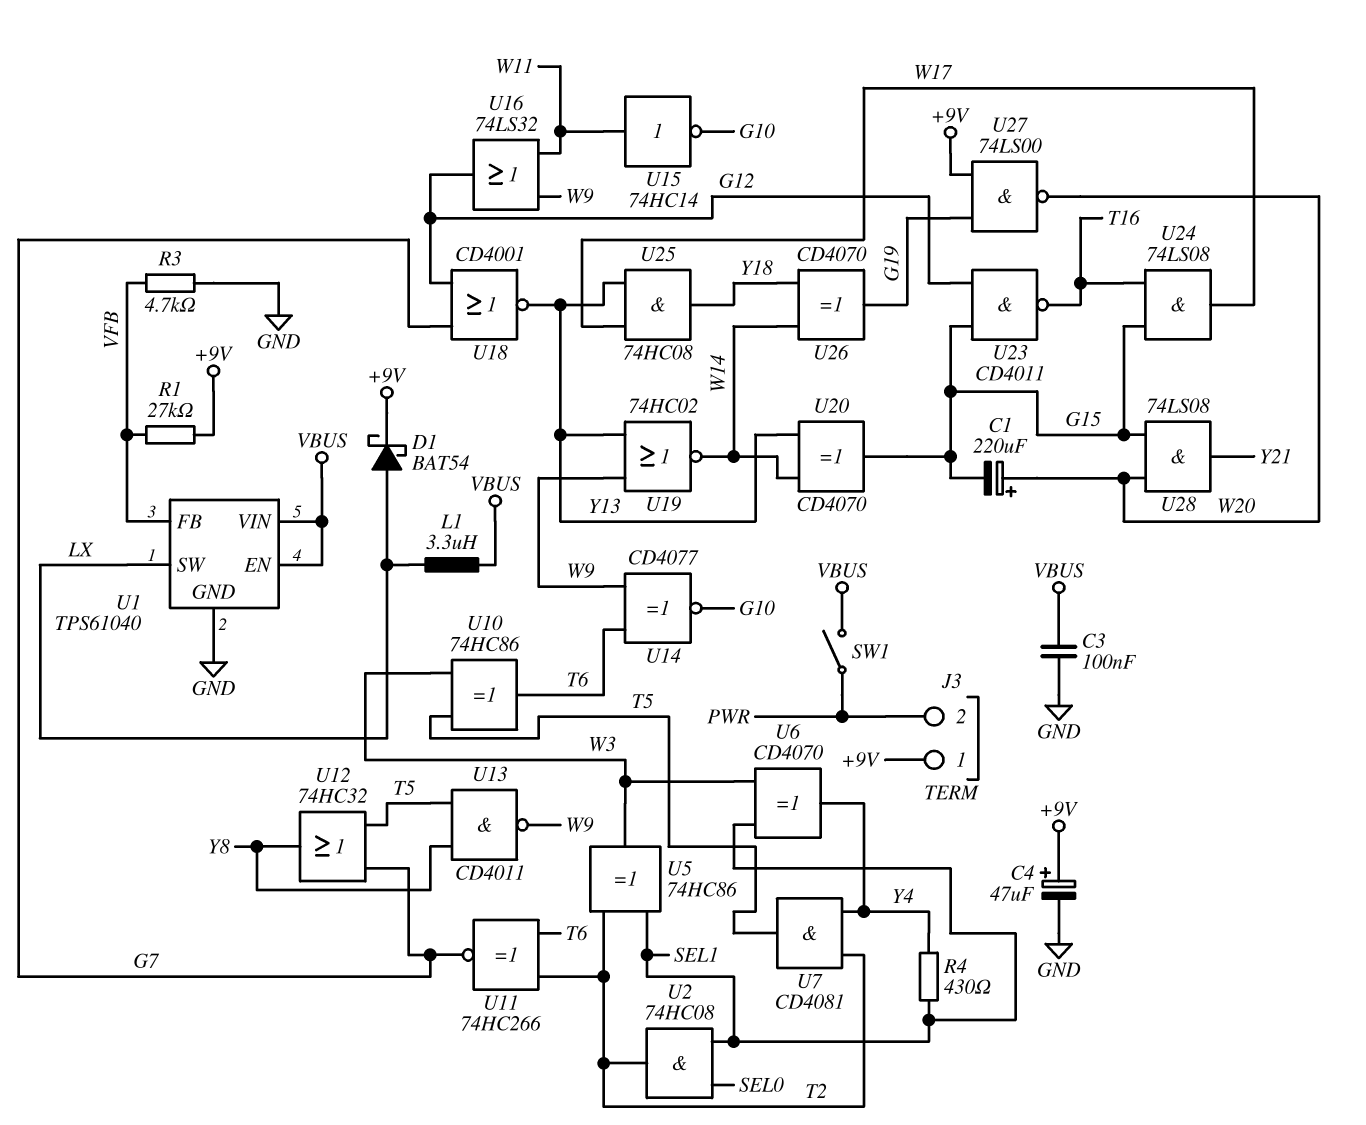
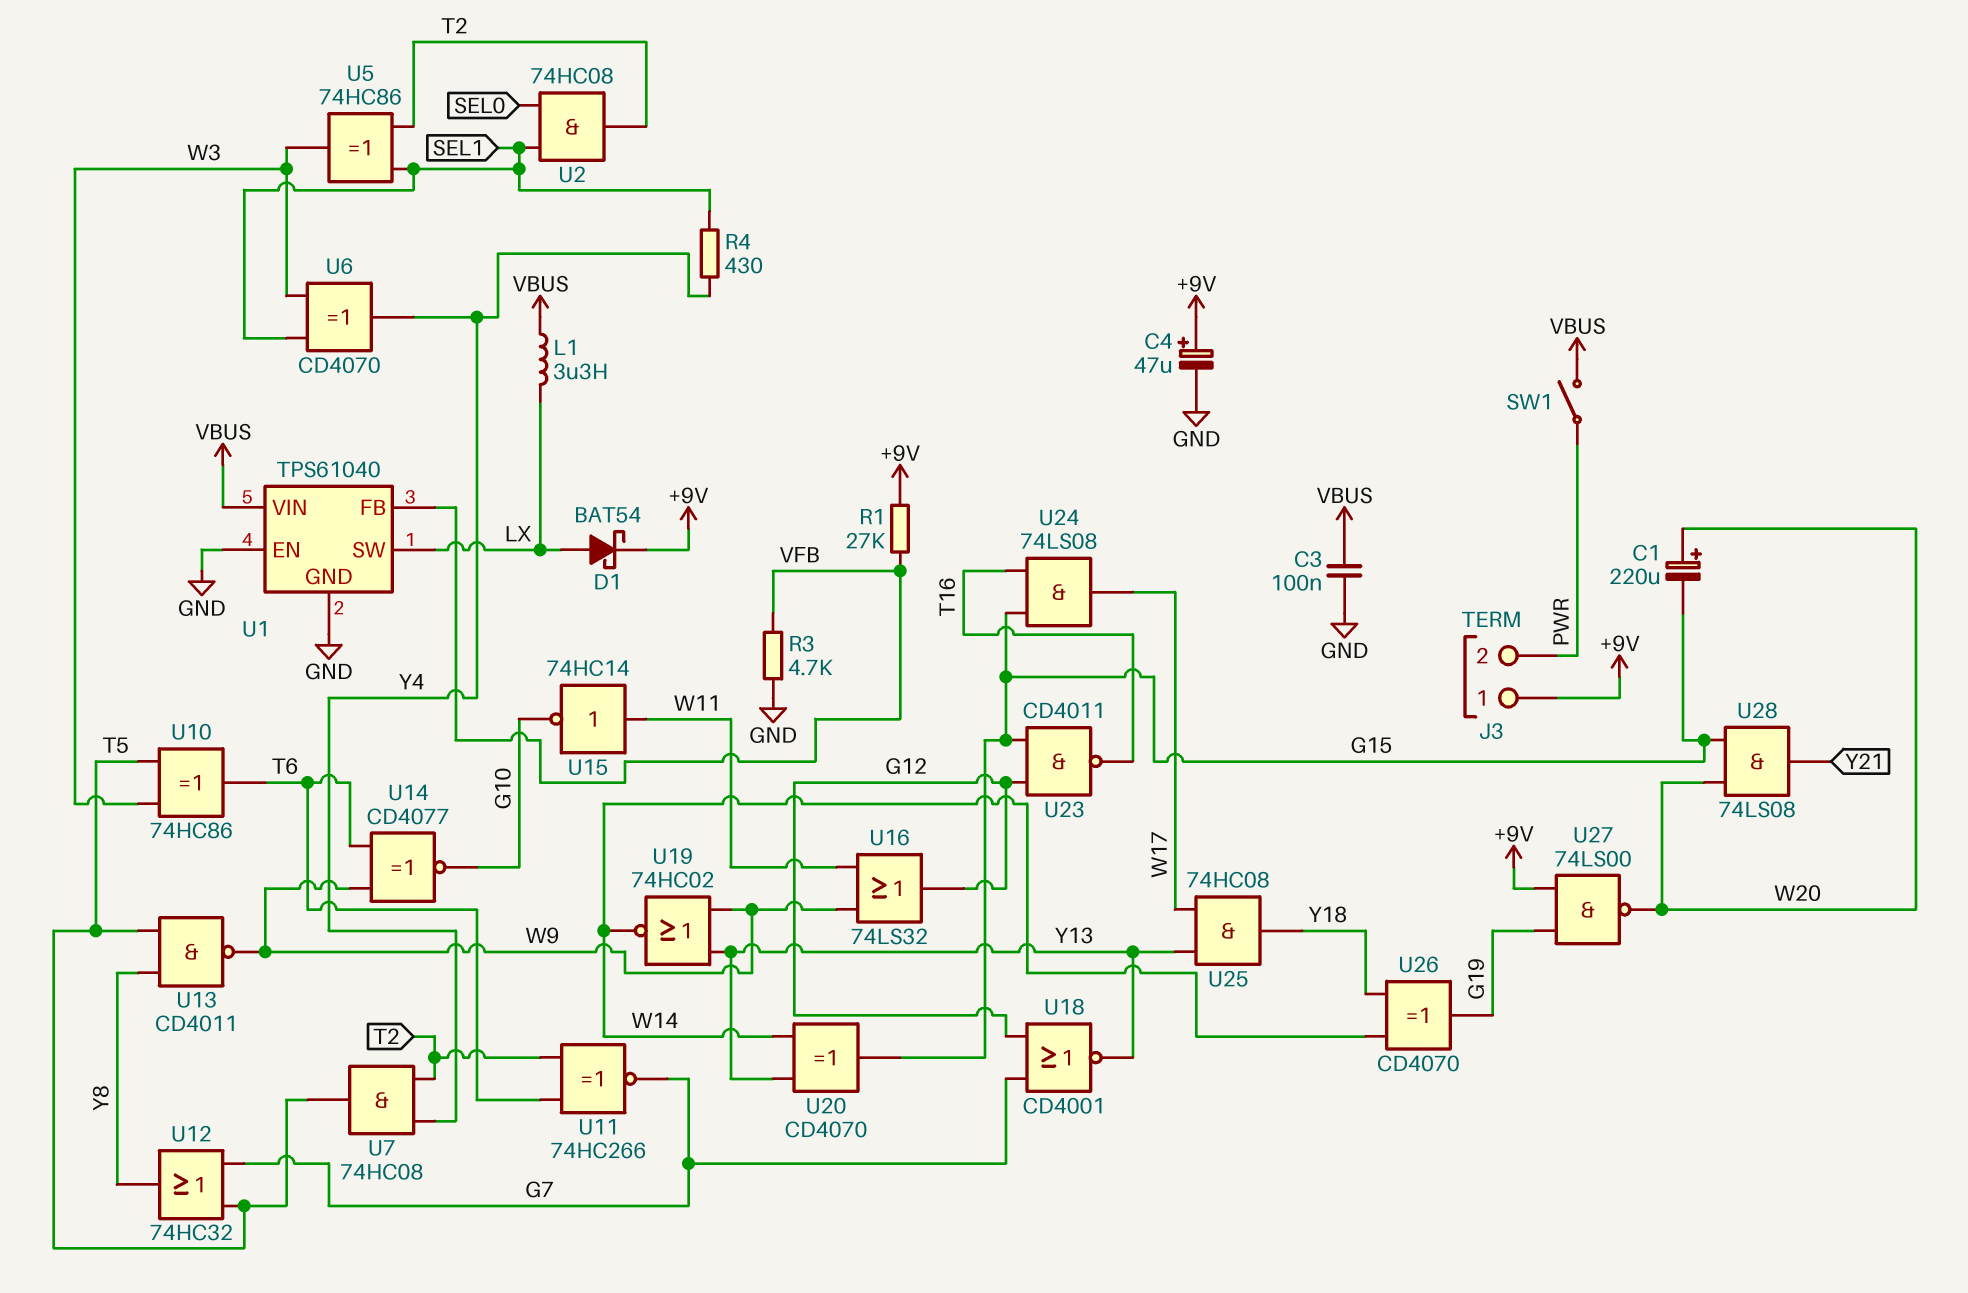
U1 pin EN: VBUS -> GND
U7: AND CD4081 (in T2, in Y4, out T5) -> AND 74HC08 (in T2, in Y4, out T5)

